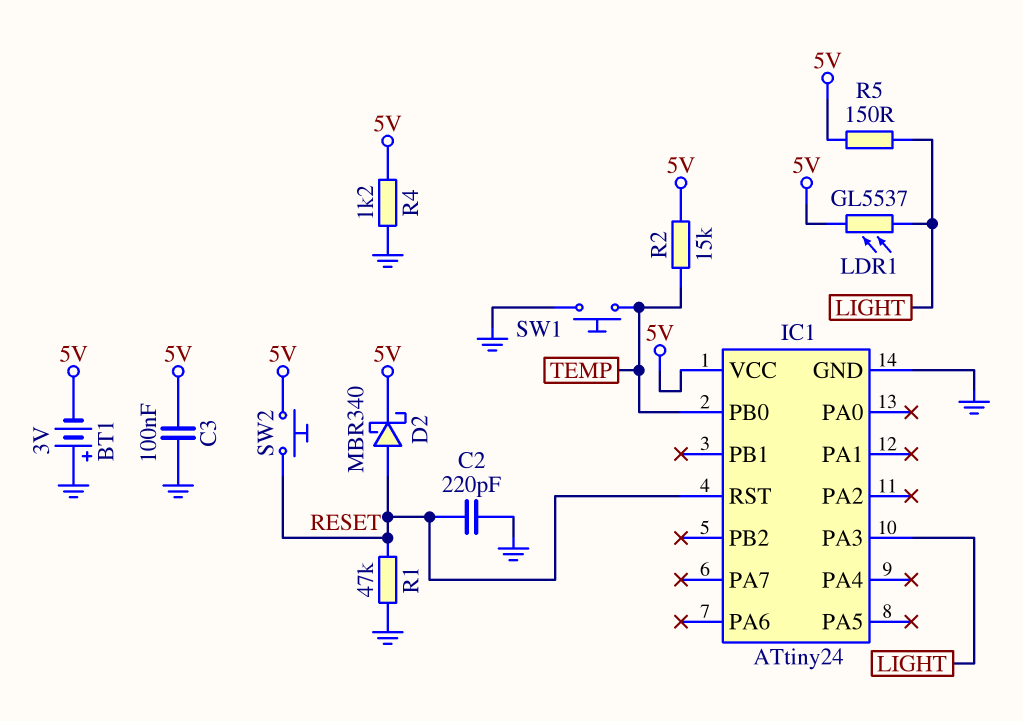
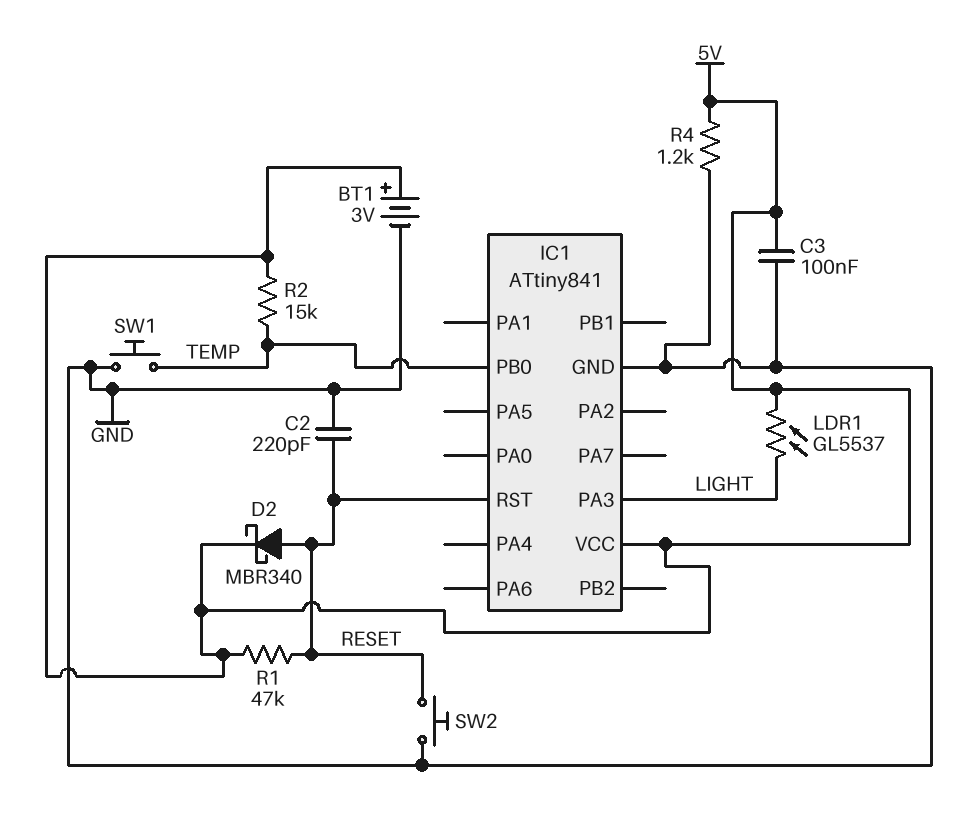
BT1: 3V (plus GND, minus 5V) -> 3V (plus 5V, minus GND)
IC1: ATtiny24 -> ATtiny841
R1: 47k (GND, RESET) -> 47k (5V, RESET)
R5: 150 (5V, LIGHT) -> none
SW2: button (5V, RESET) -> button (GND, RESET)

